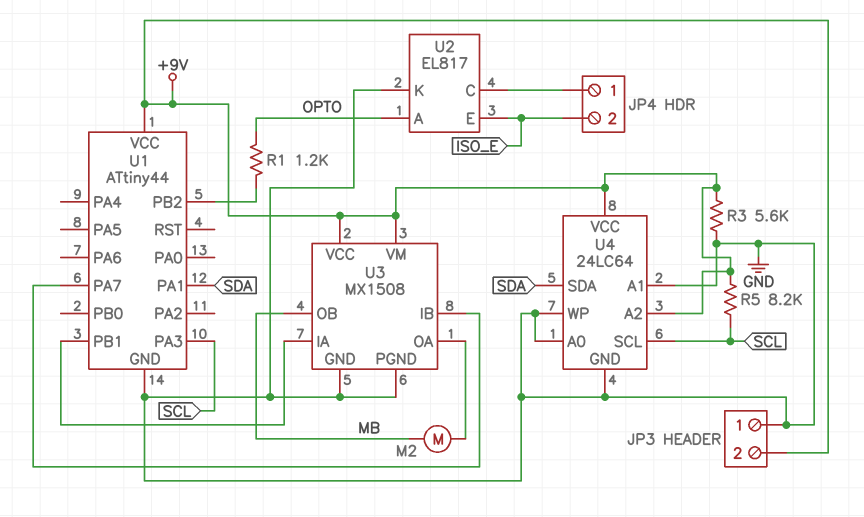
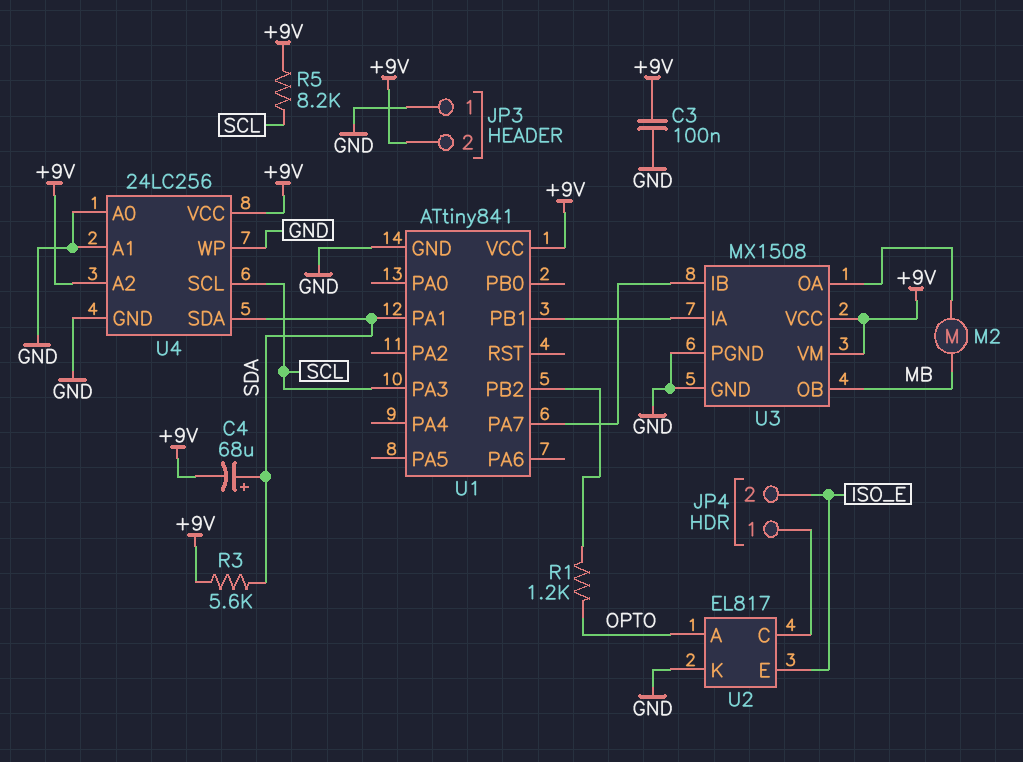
C3: none -> 100nF (+9V, GND)
C4: none -> 68uF (plus SDA, minus +9V)
R3: 5.6k (+9V, GND) -> 5.6k (+9V, SDA)
U1: ATtiny44 -> ATtiny841
U4: 24LC64 -> 24LC256

